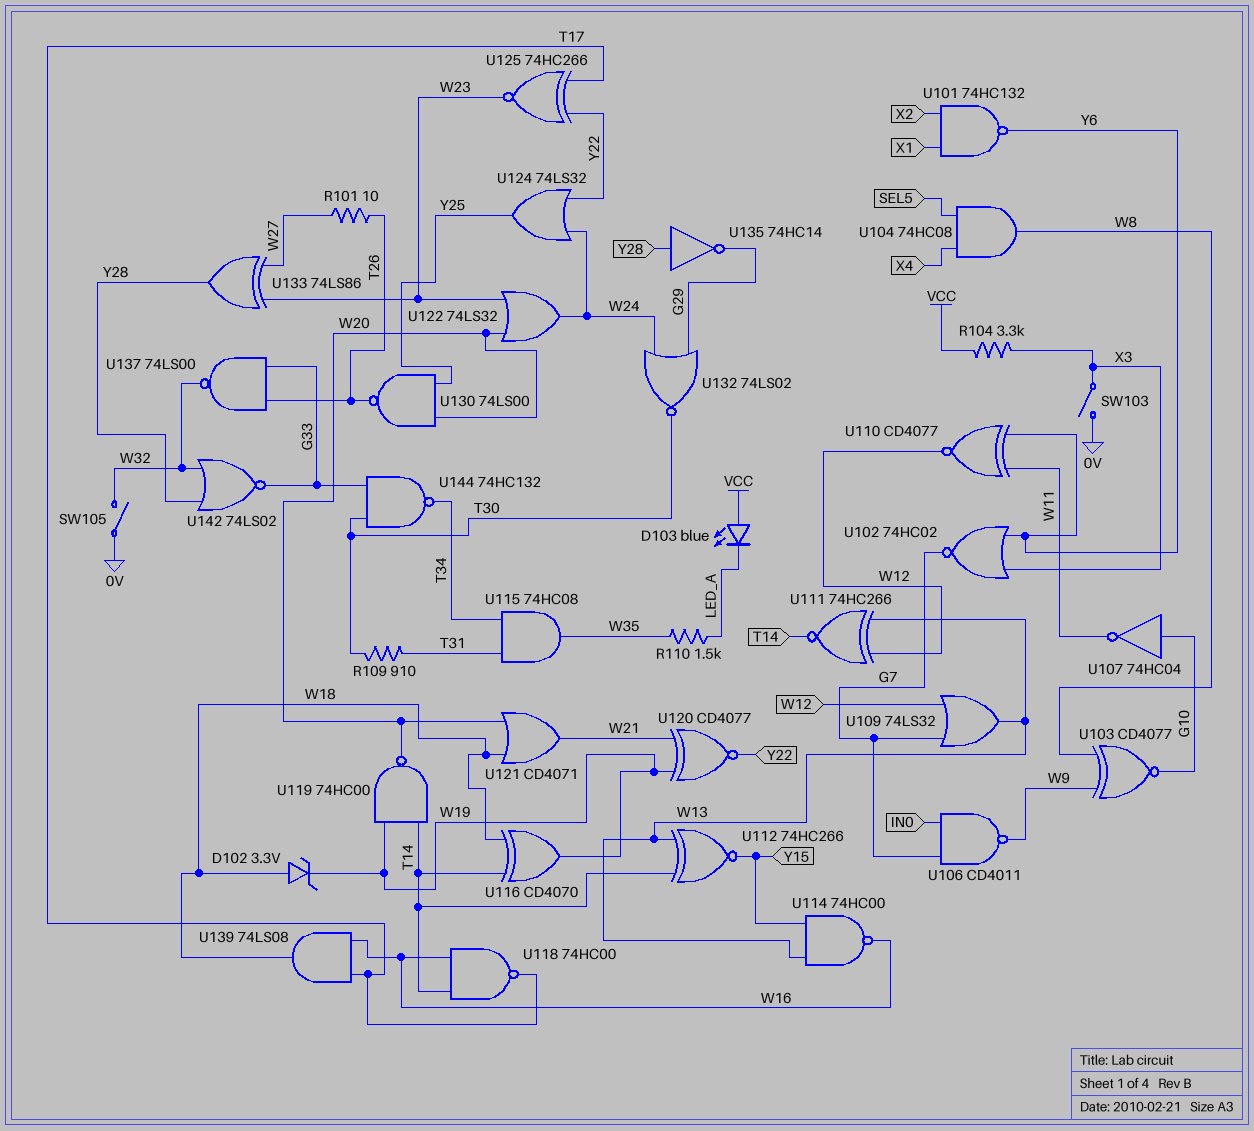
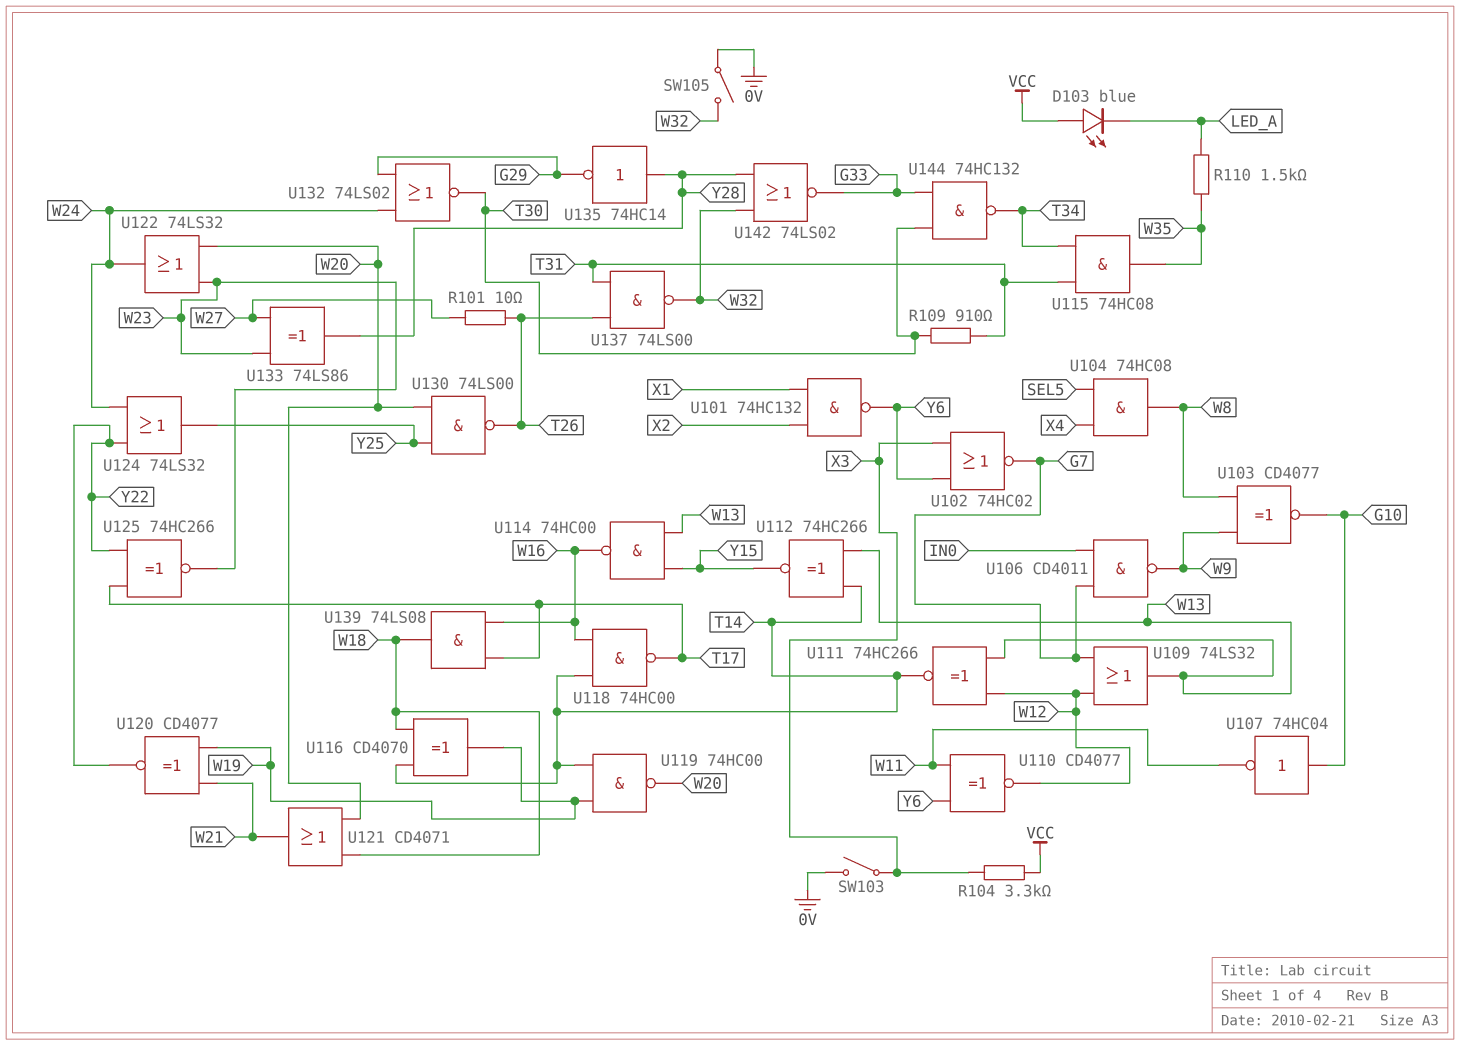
D102: zener 3.3V (A W18, K W19) -> none
U137: NAND 74LS00 (in G33, in T26, out W32) -> NAND 74LS00 (in T26, in T31, out W32)

